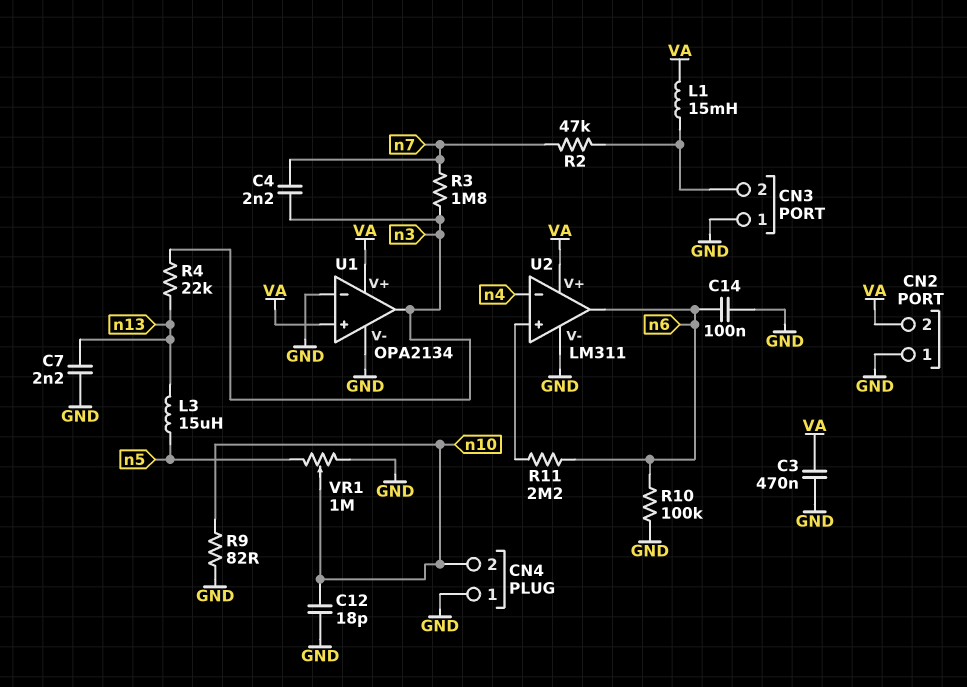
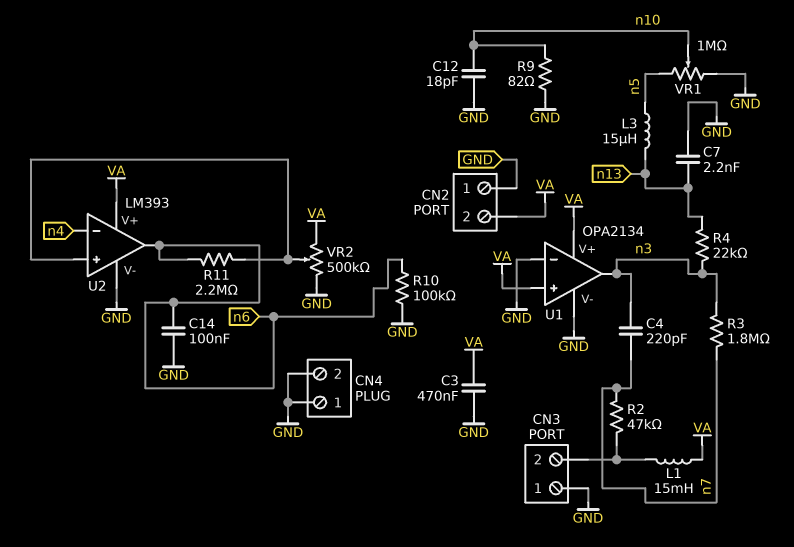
C4: 2.2nF (n3, n7) -> 220pF (n3, n7)
CN4 pin 2: n10 -> GND
U2: LM311 -> LM393
VR2: none -> 500k (GND, VA, wiper U2/in+)

